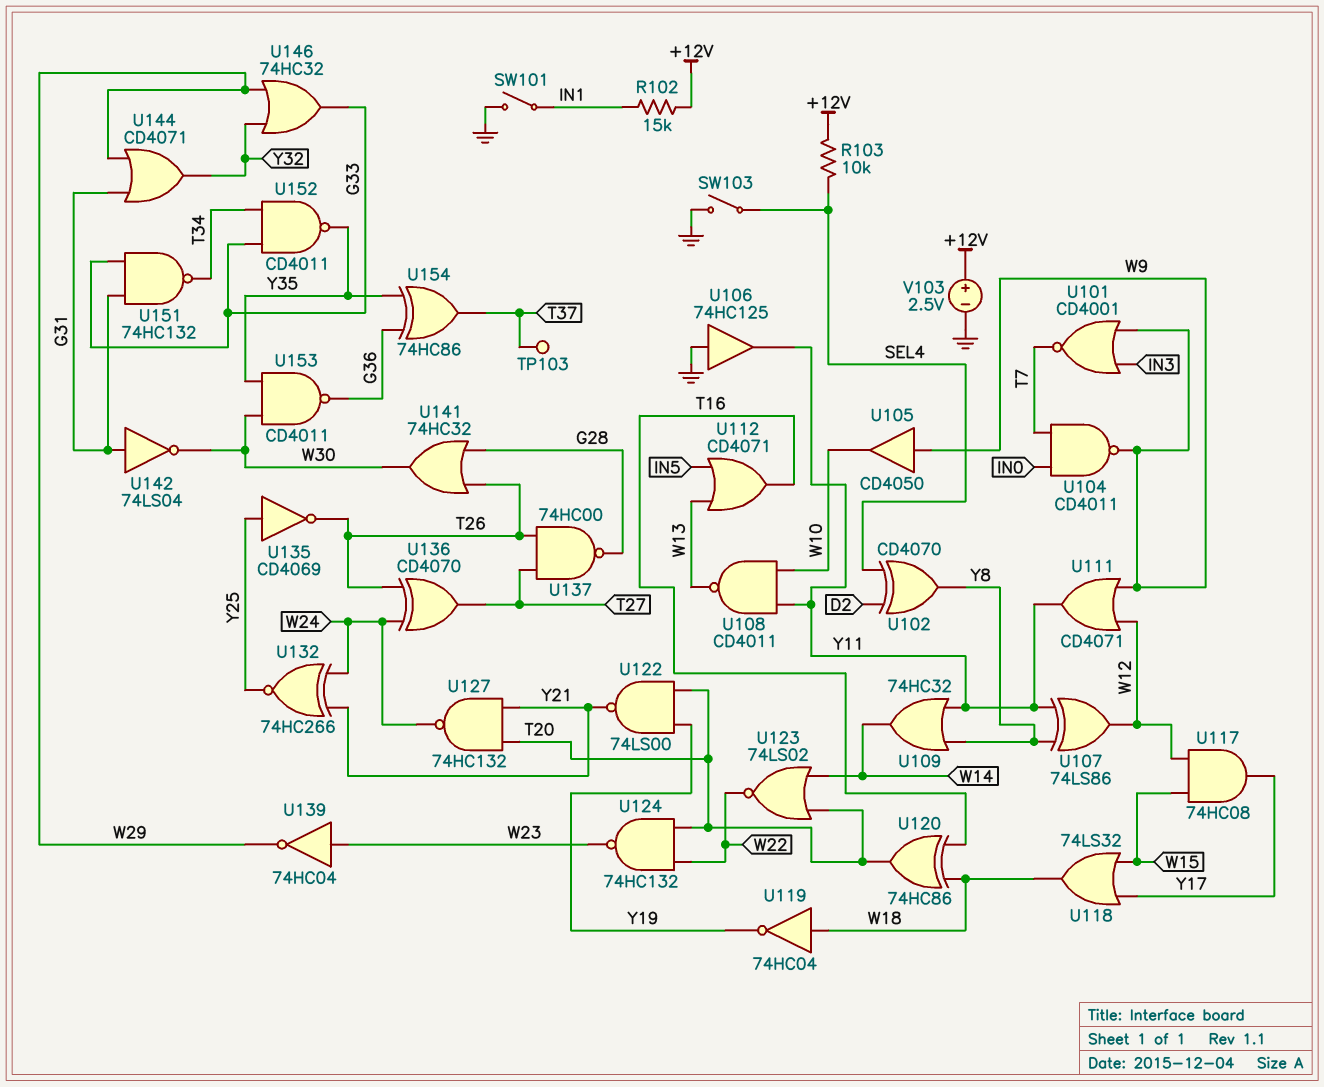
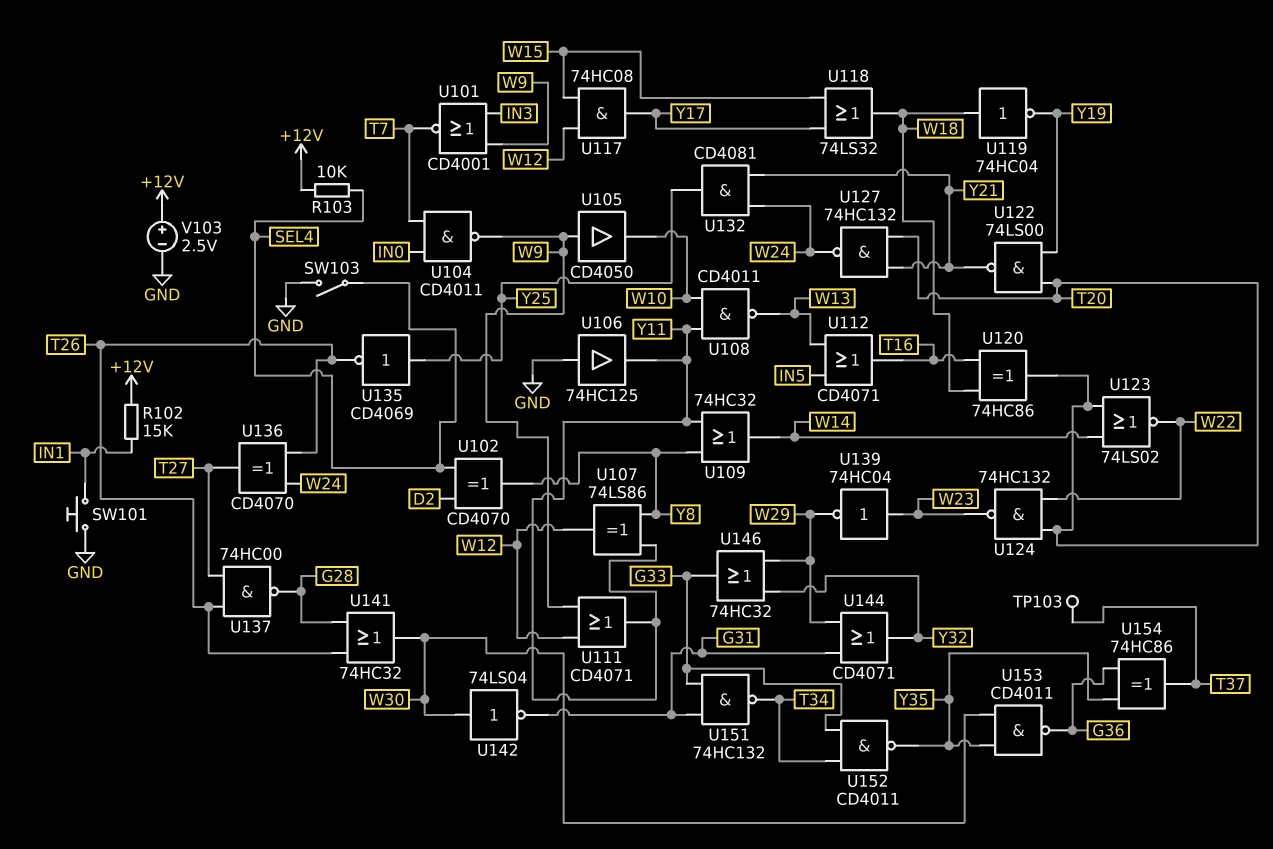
SW101: switch (GND, IN1) -> button (GND, IN1)
U132: XNOR 74HC266 (in W24, in Y21, out Y25) -> AND CD4081 (in W24, in Y21, out Y25)
U142: NOT 74LS04 (in G31, out W30) -> NOT 74LS04 (in W30, out G31)

